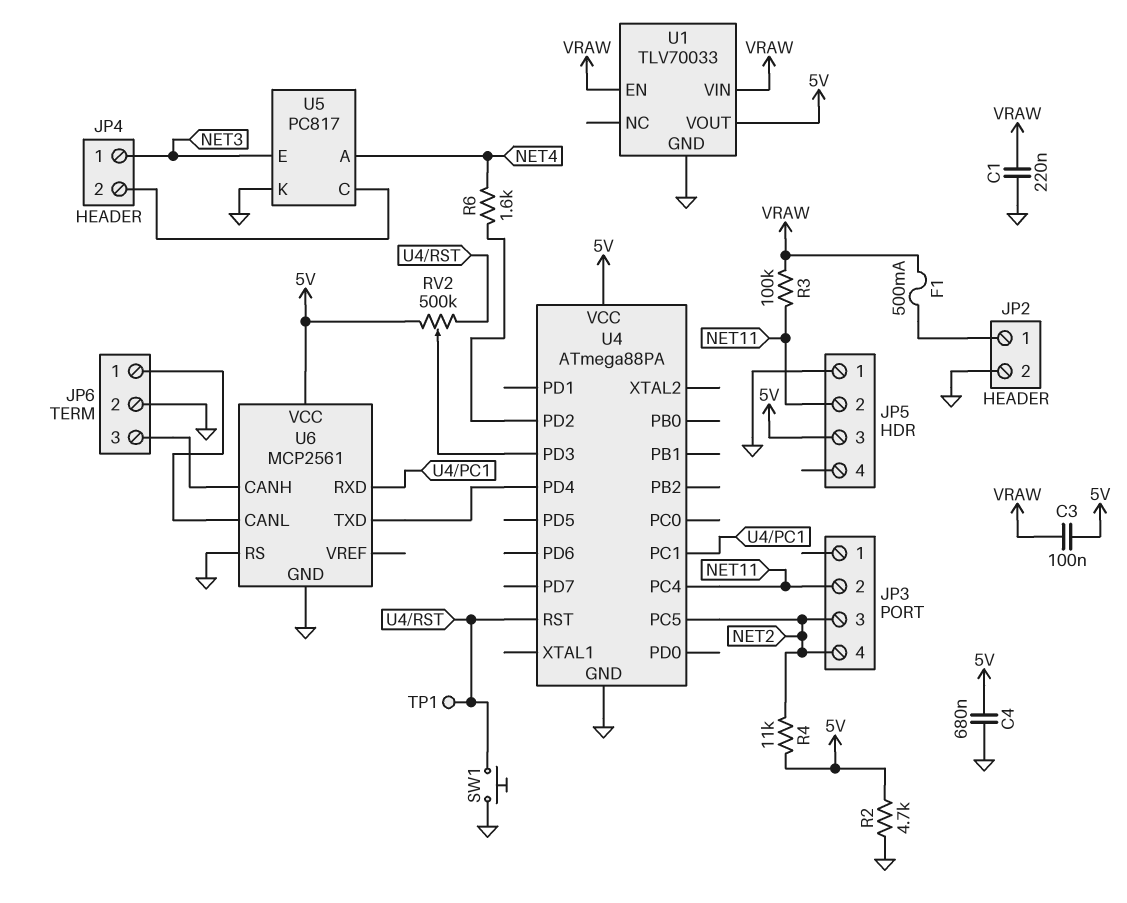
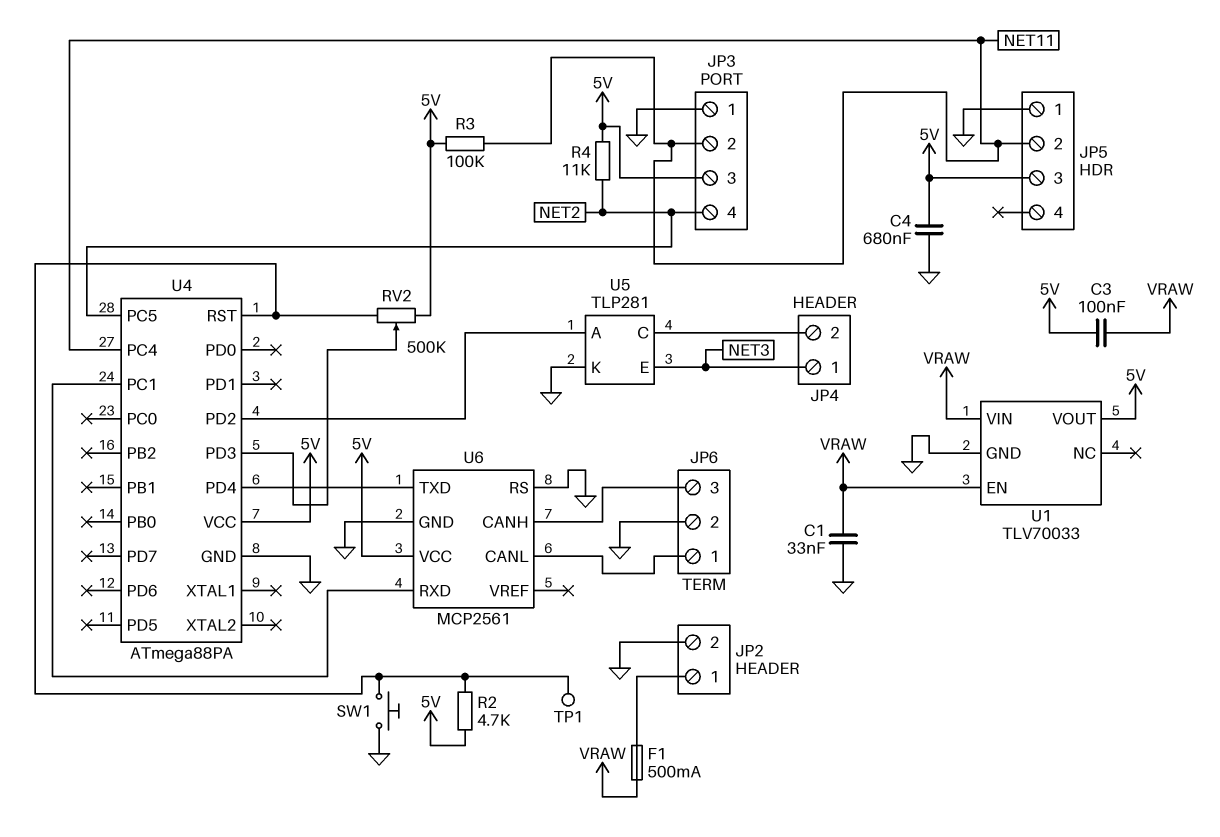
C1: 220nF (GND, VRAW) -> 33nF (GND, VRAW)
JP3 pin 1: none -> GND
JP3 pin 3: NET2 -> 5V
R2: 4.7k (5V, GND) -> 4.7k (5V, U4/RST)
R3: 100k (NET11, VRAW) -> 100k (5V, NET11)
R6: 1.6k (NET4, U4/PD2) -> none
U5: PC817 -> TLP281
U5 pin A: NET4 -> U4/PD2

